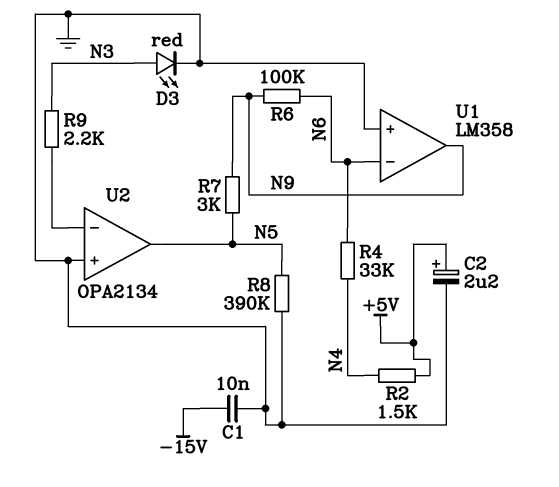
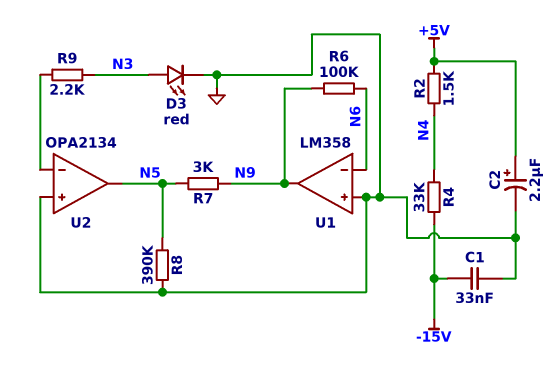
C1: 10nF (-15V, GND) -> 33nF (-15V, GND)
R4: 33k (N4, N6) -> 33k (-15V, N4)

